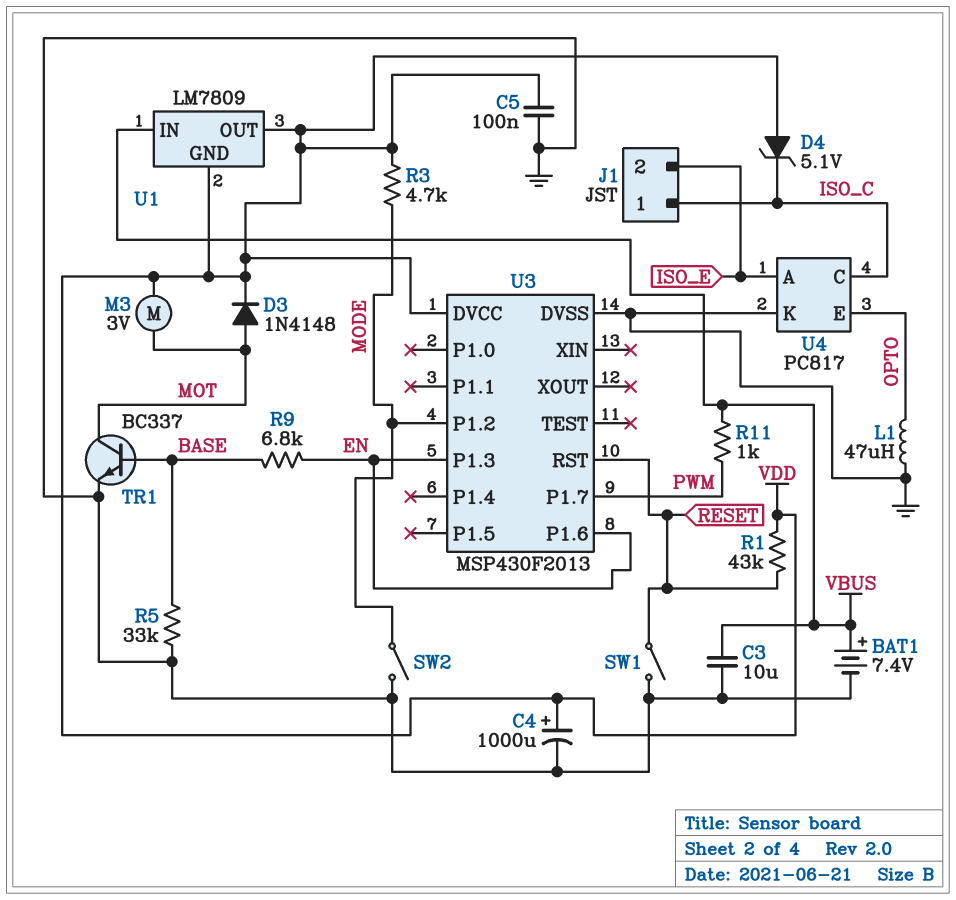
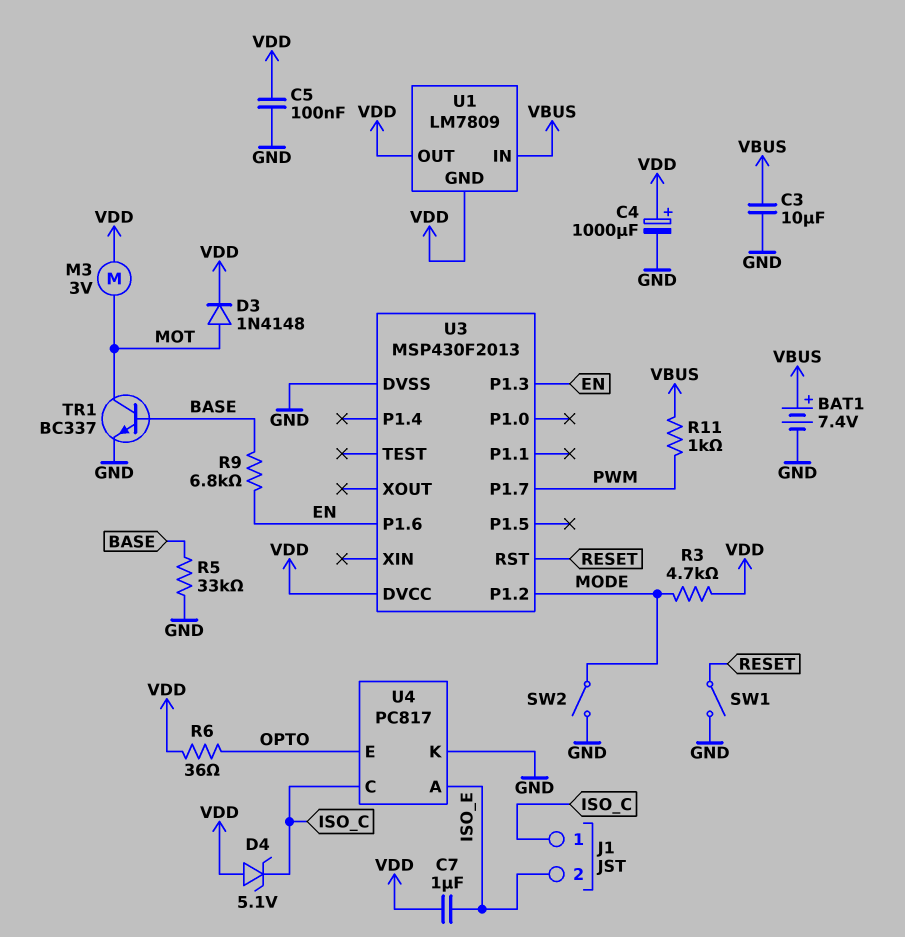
C7: none -> 1uF (ISO_E, VDD)
L1: 47uH (GND, OPTO) -> none
R1: 43k (RESET, VDD) -> none
R6: none -> 36 (OPTO, VDD)

